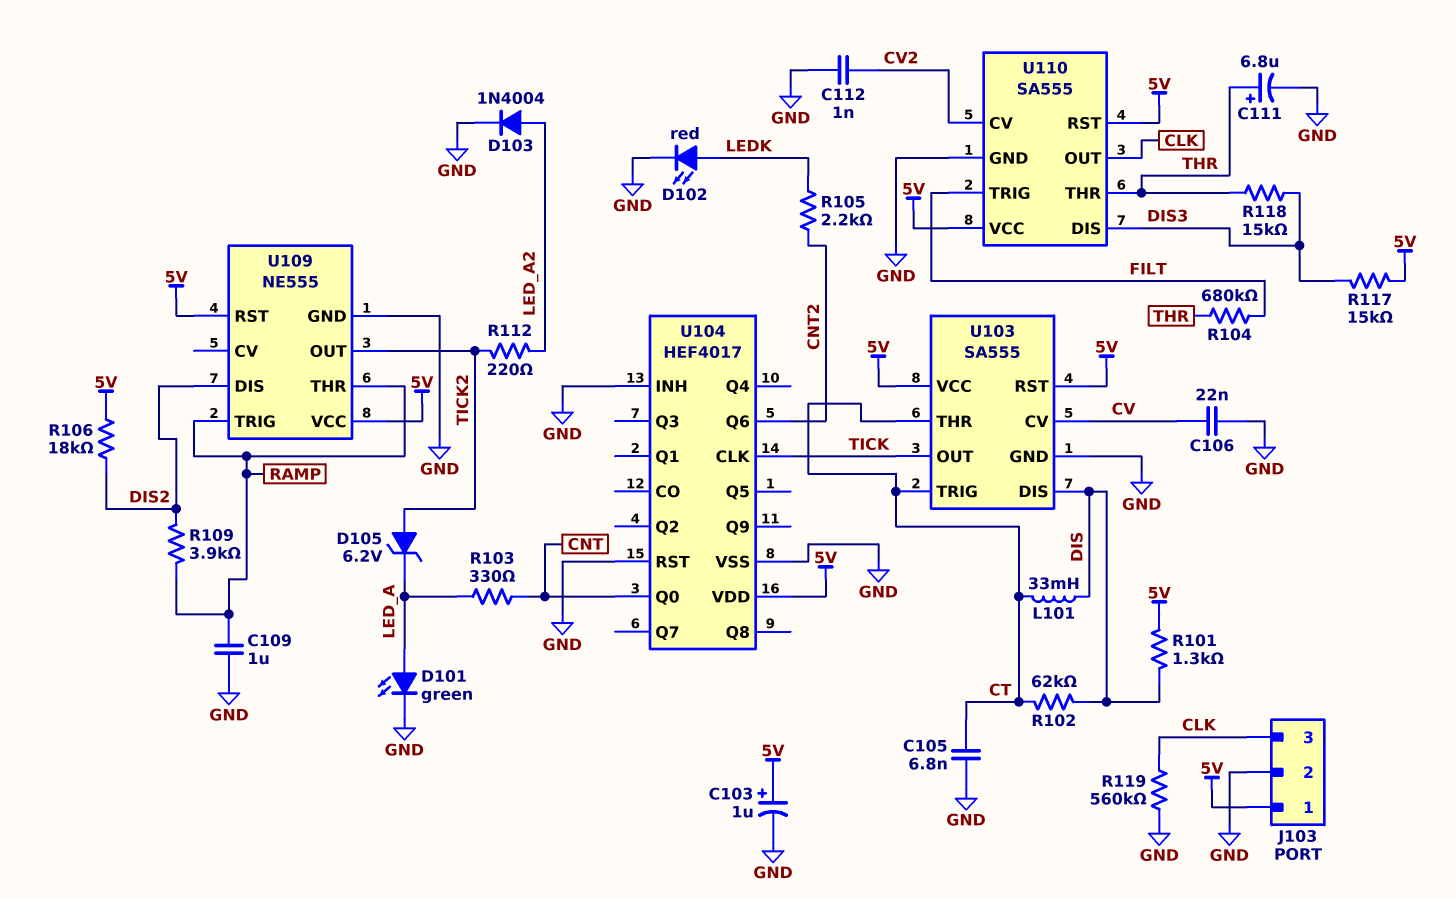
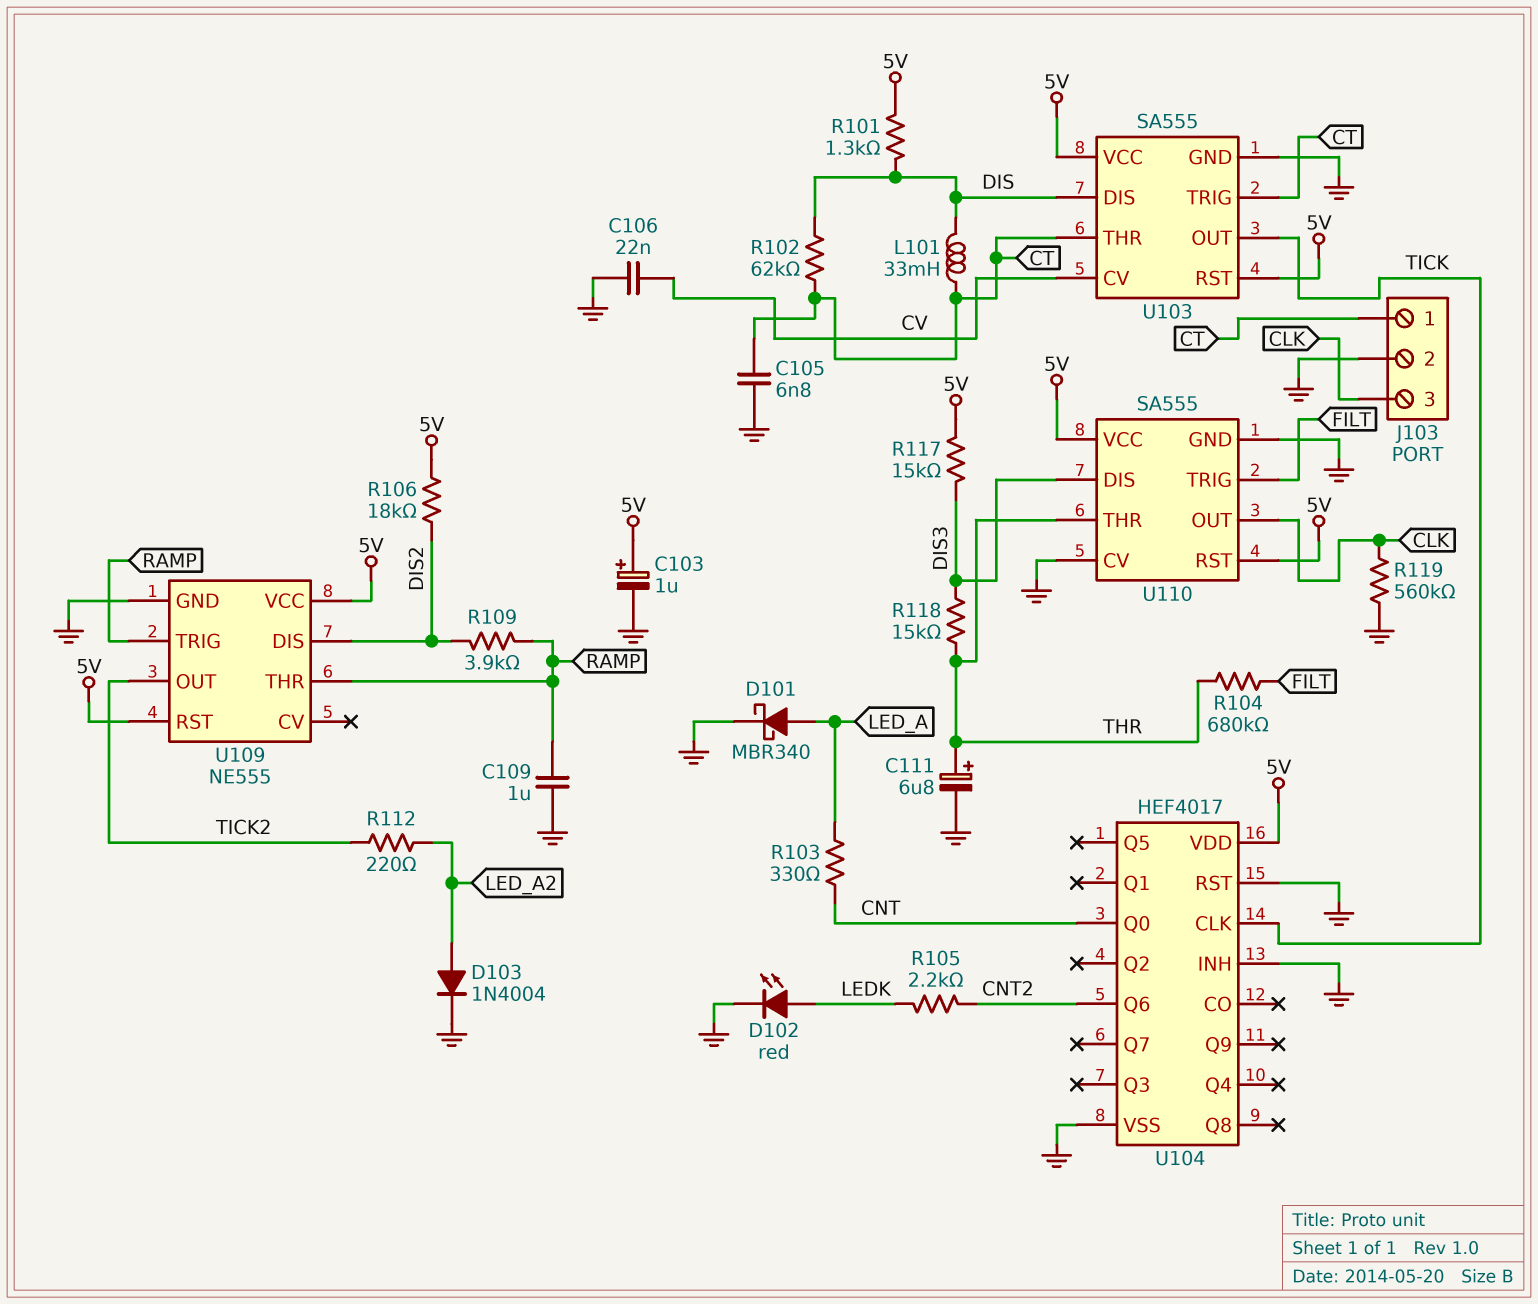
C112: 1nF (CV2, GND) -> none
D101: LED green (A LED_A, K GND) -> schottky MBR340 (A LED_A, K GND)
D105: zener 6.2V (A TICK2, K LED_A) -> none
J103 pin 1: 5V -> CT
U110 pin CV: CV2 -> GND

